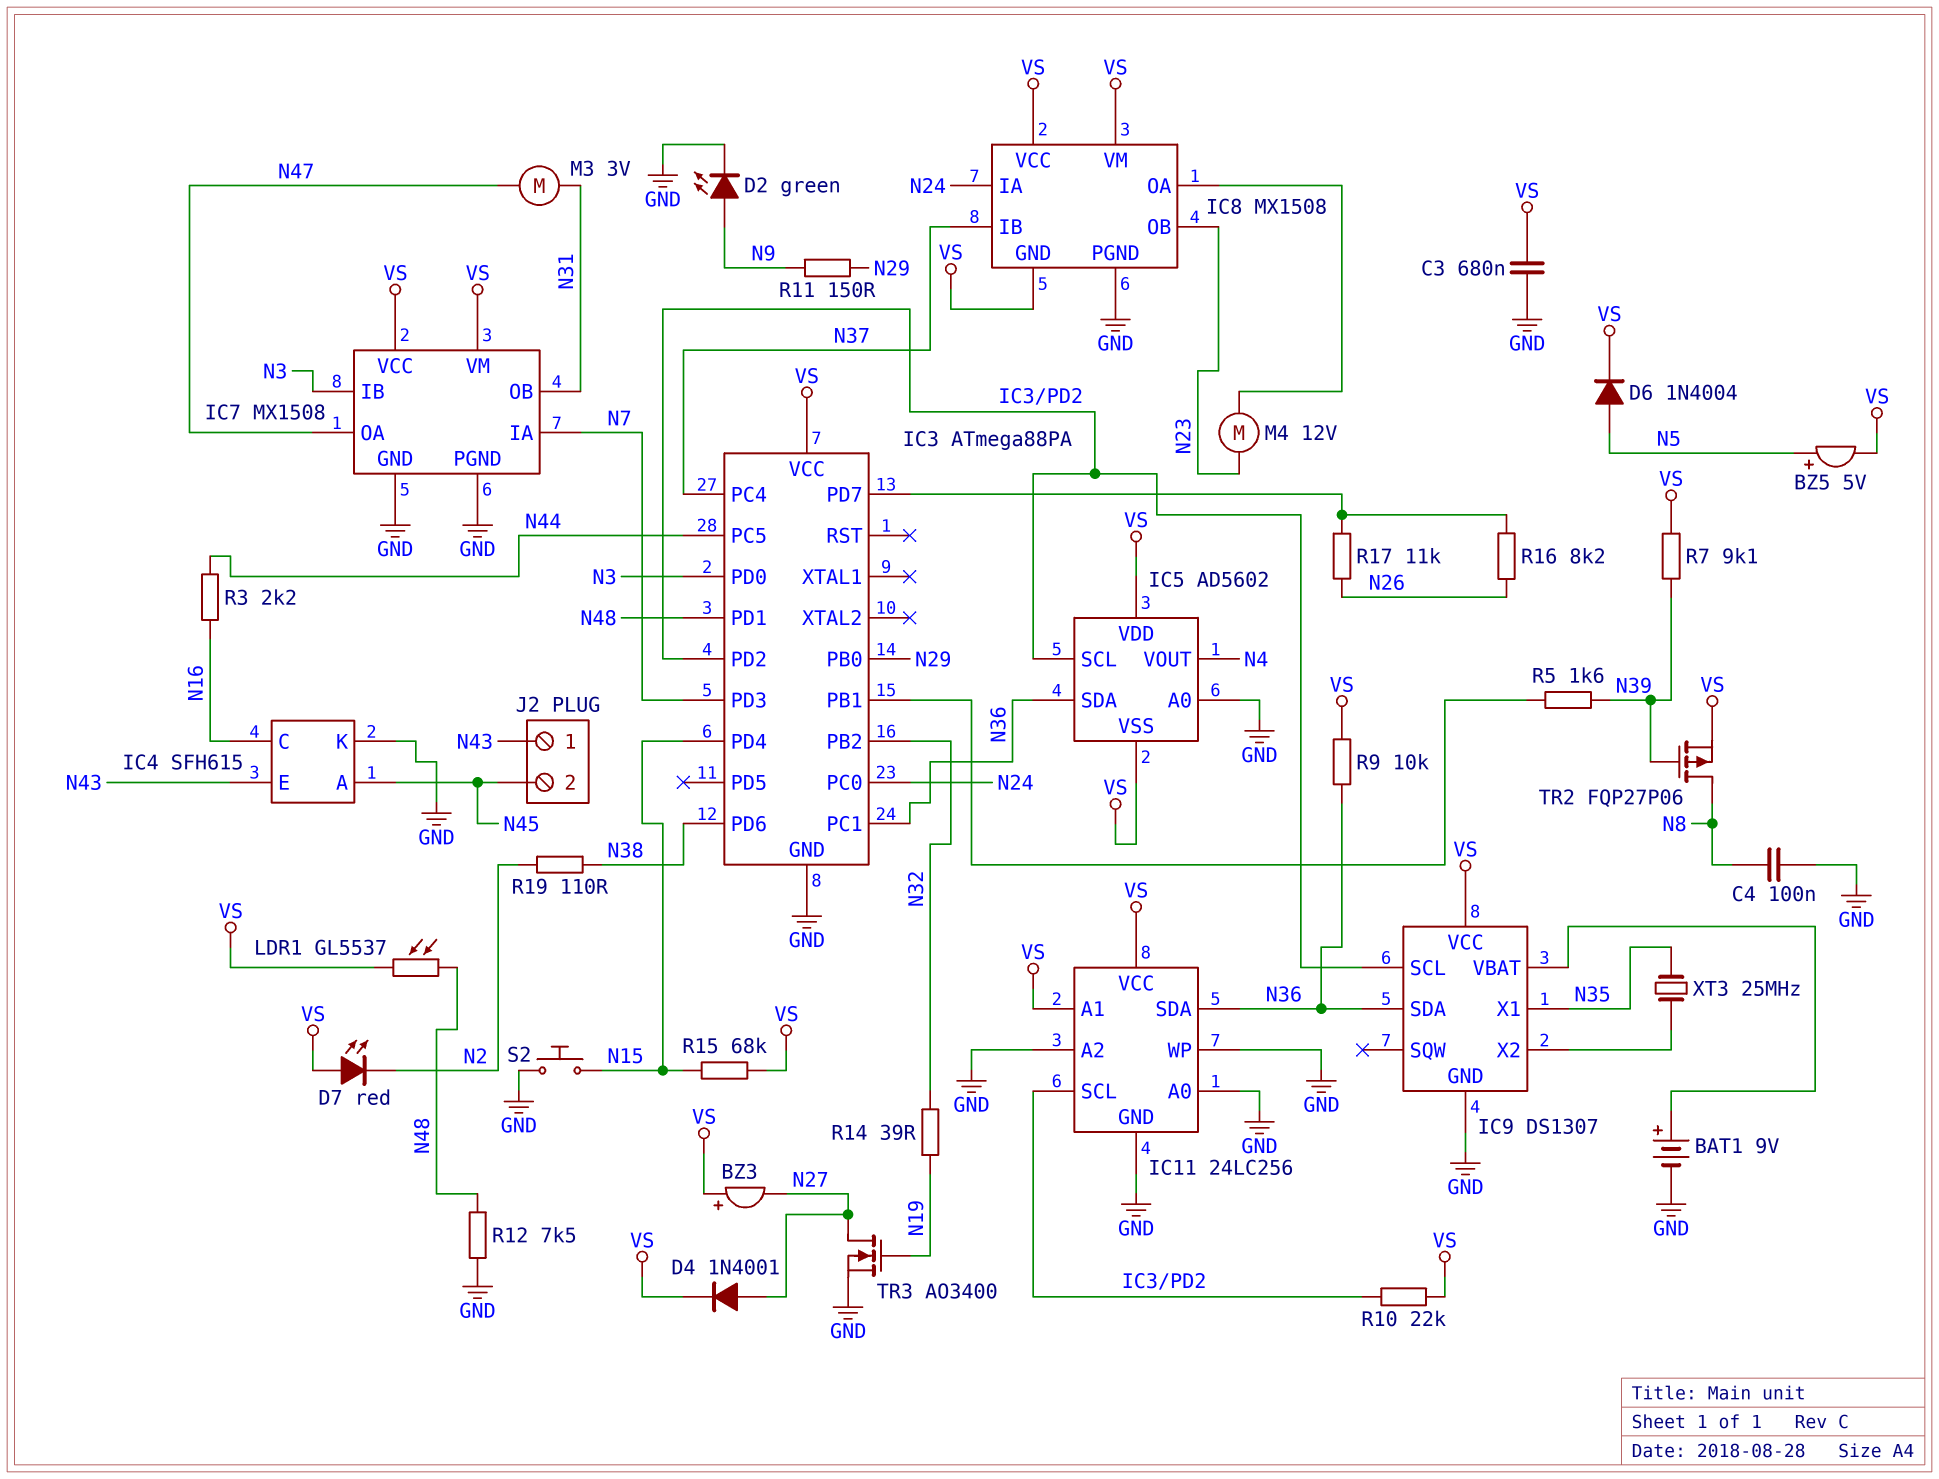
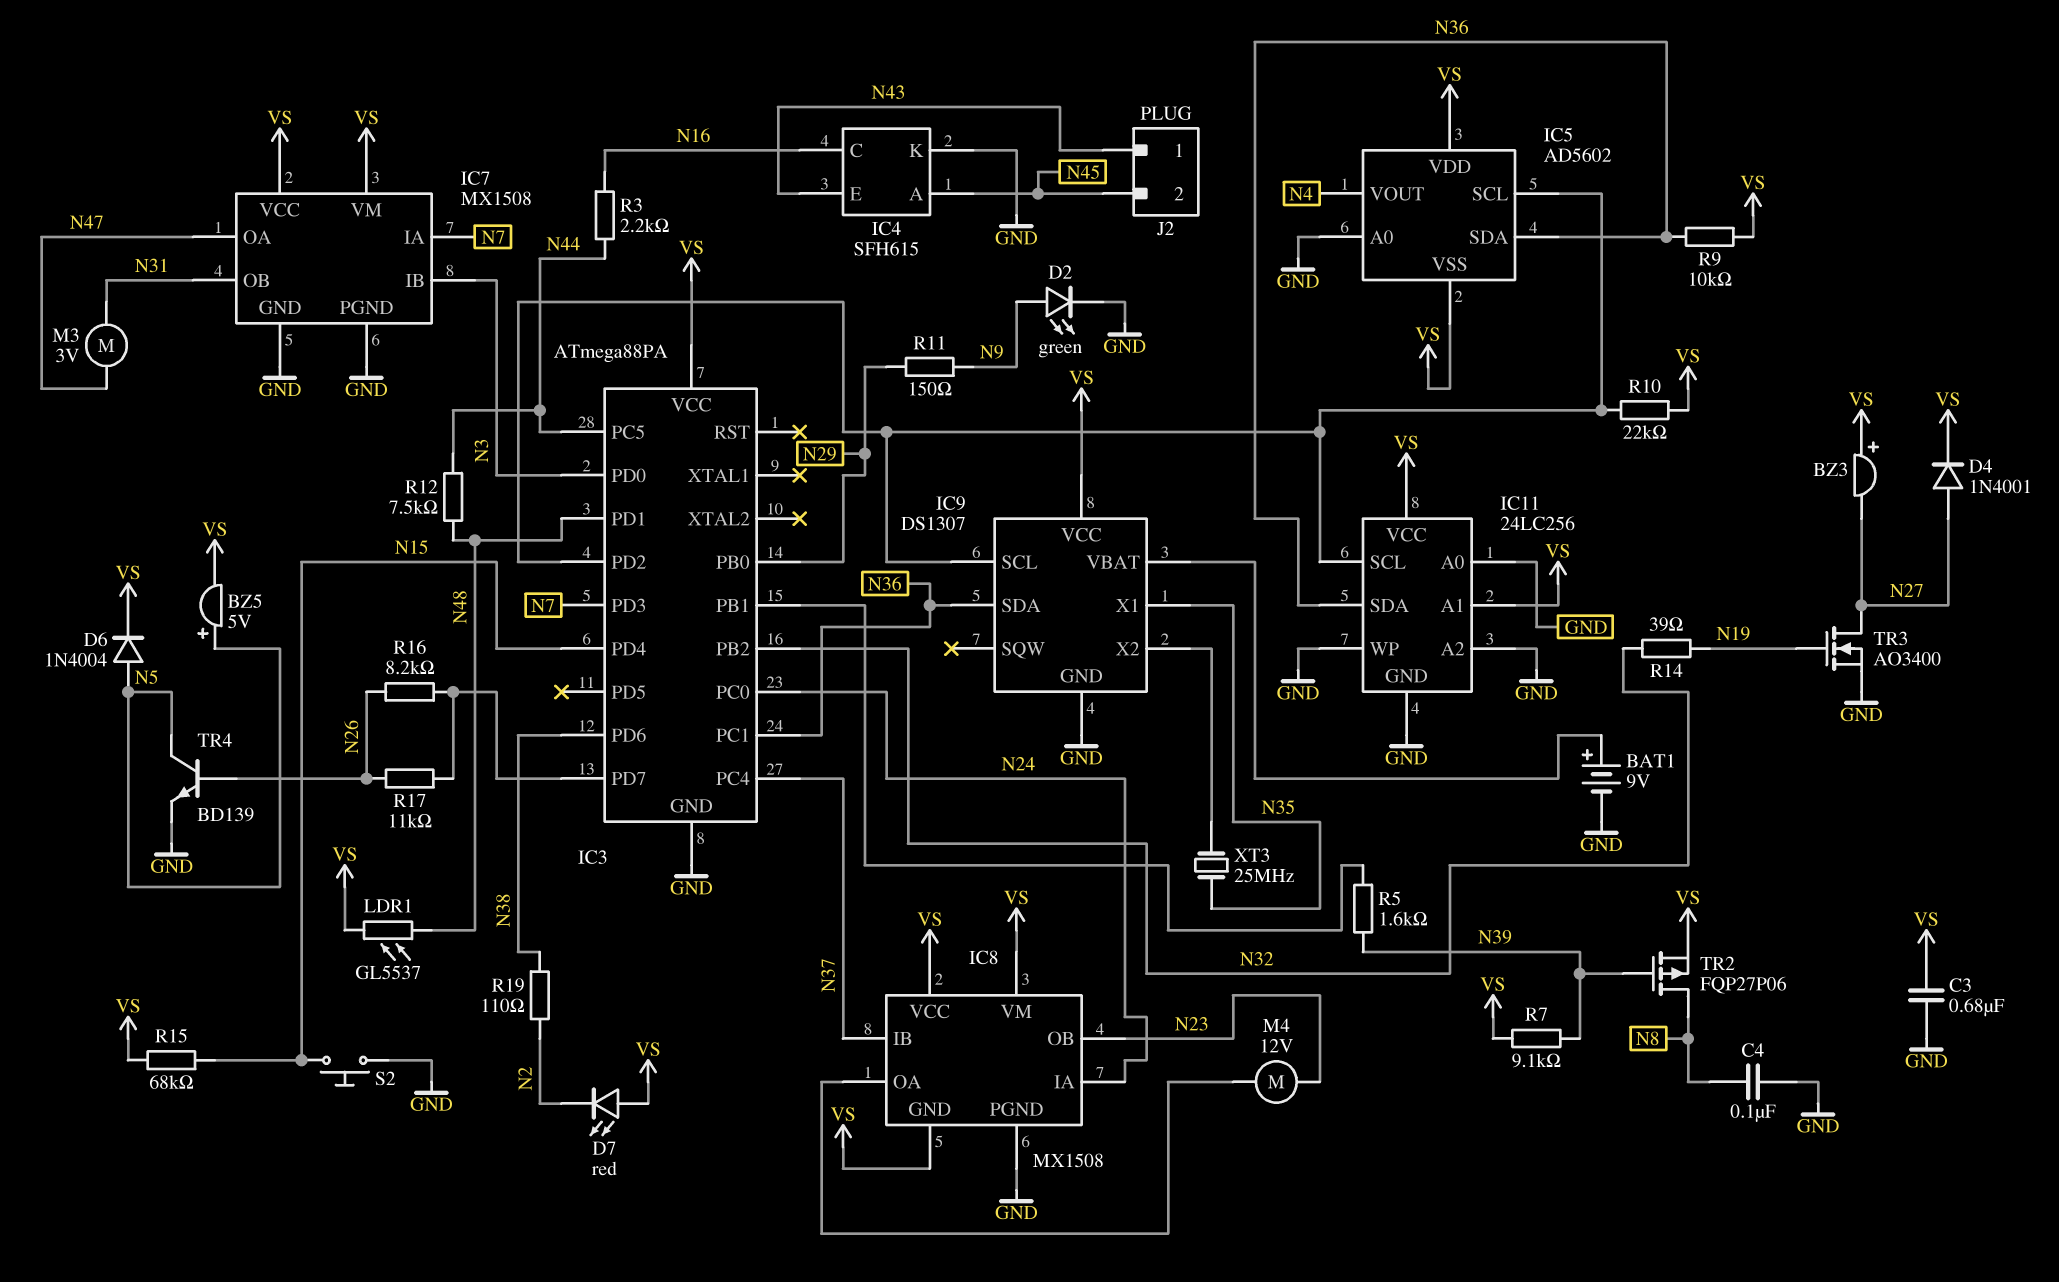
R12: 7.5k (GND, N48) -> 7.5k (N44, N48)
TR4: none -> NPN BD139 (B N26, C N5, E GND)

